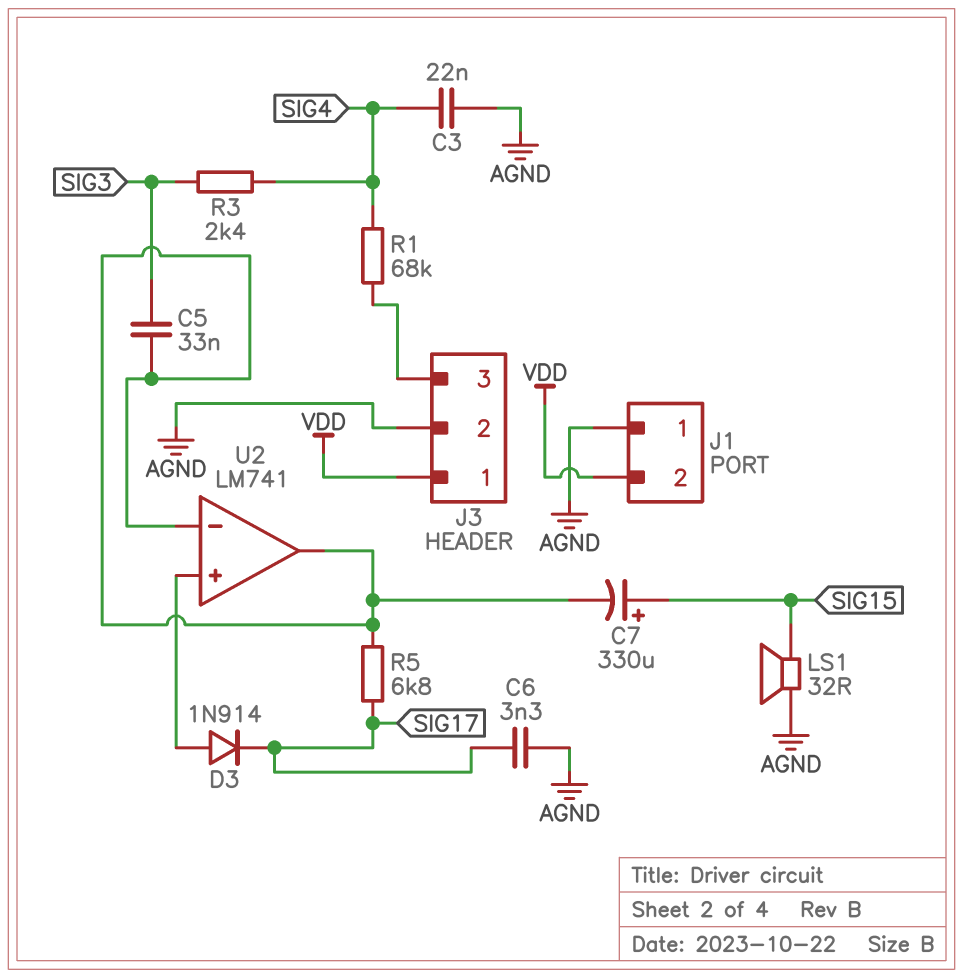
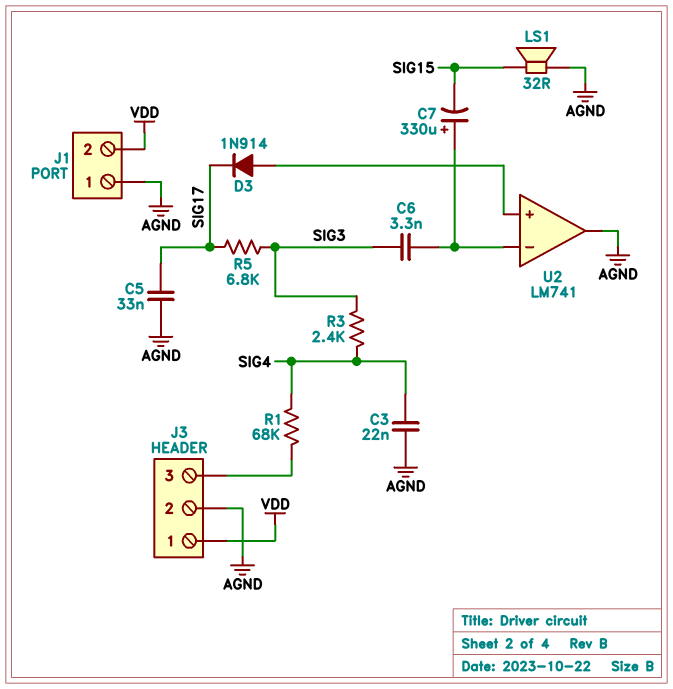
C5: 33nF (SIG3, U2/in-) -> 33nF (AGND, SIG17)
C6: 3.3nF (AGND, SIG17) -> 3.3nF (SIG3, U2/in-)
C7: 330uF (plus SIG15, minus U2/in-) -> 330uF (plus U2/in-, minus SIG15)
R5: 6.8k (SIG17, U2/in-) -> 6.8k (SIG3, SIG17)
U2 pin out: U2/in- -> AGND

